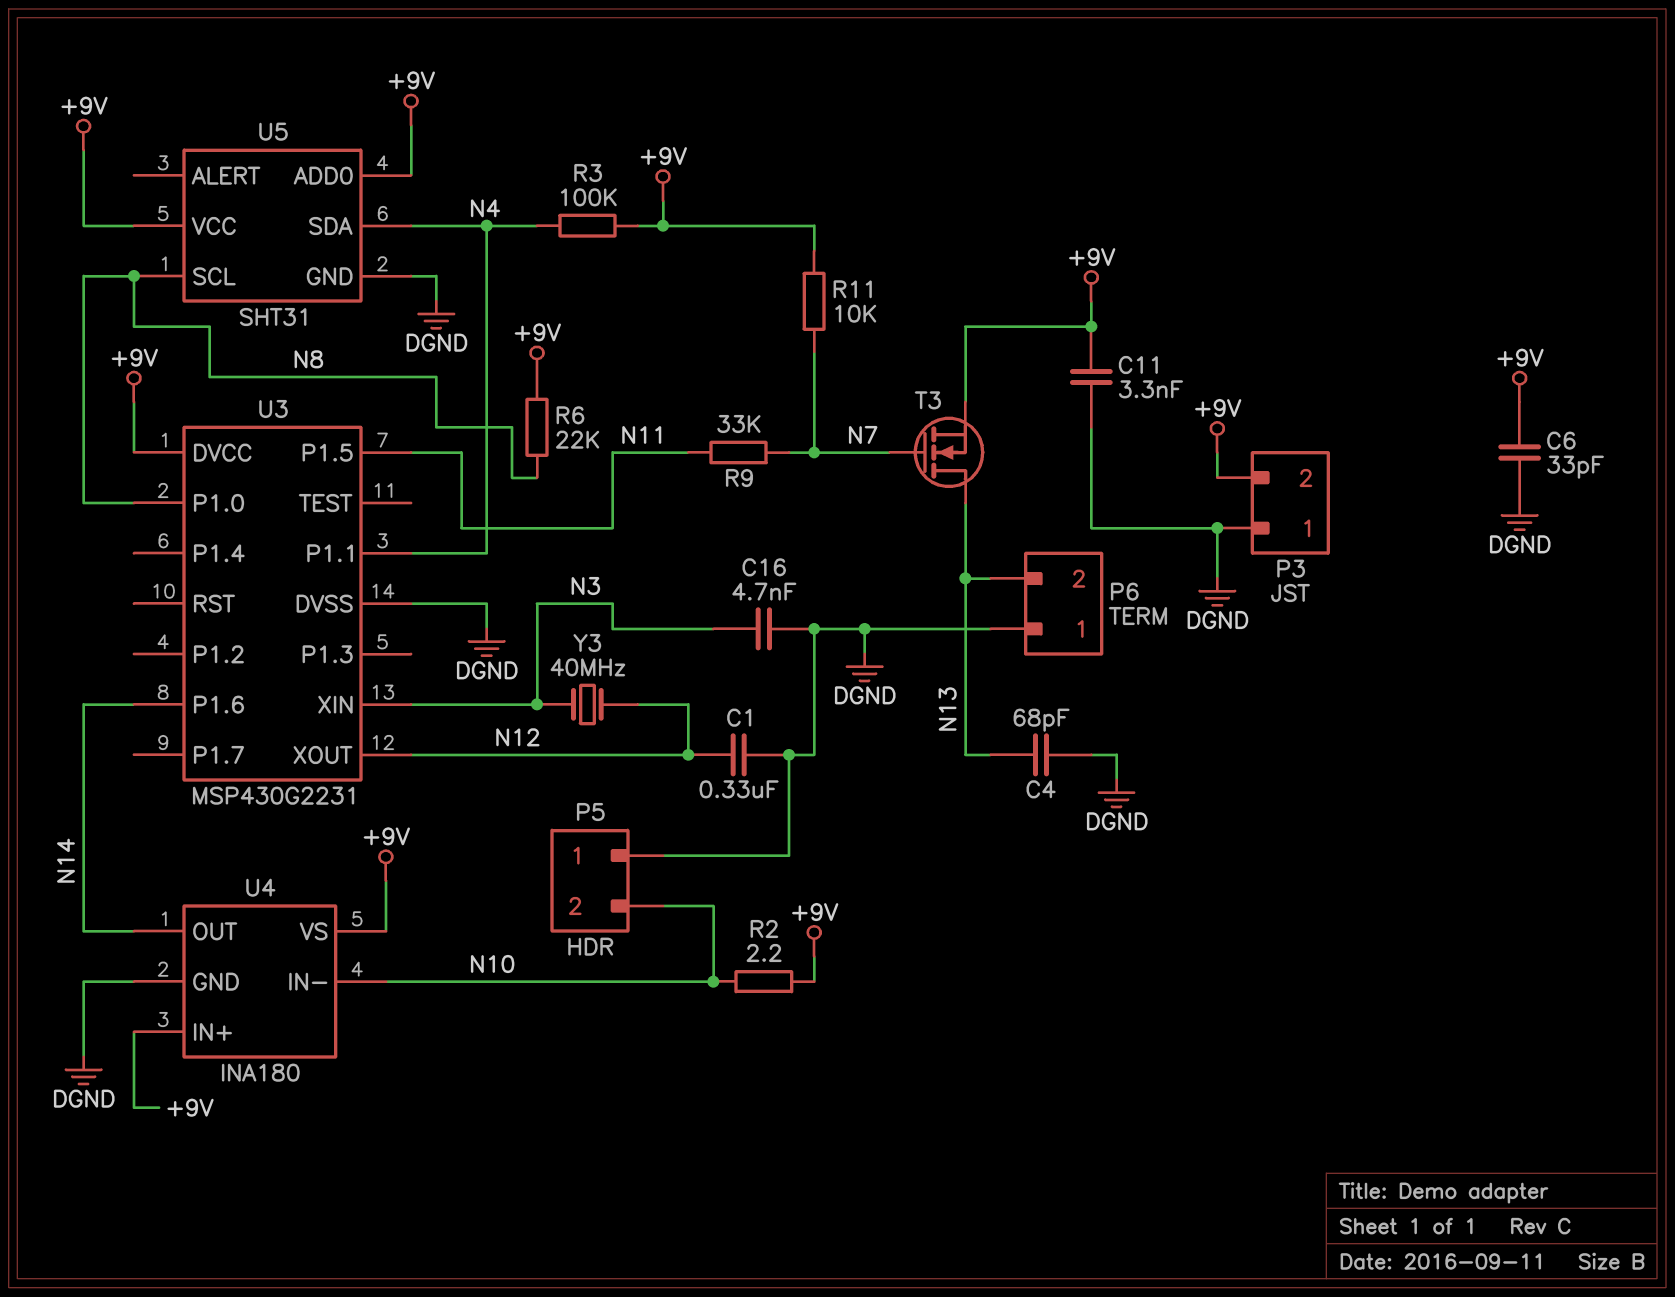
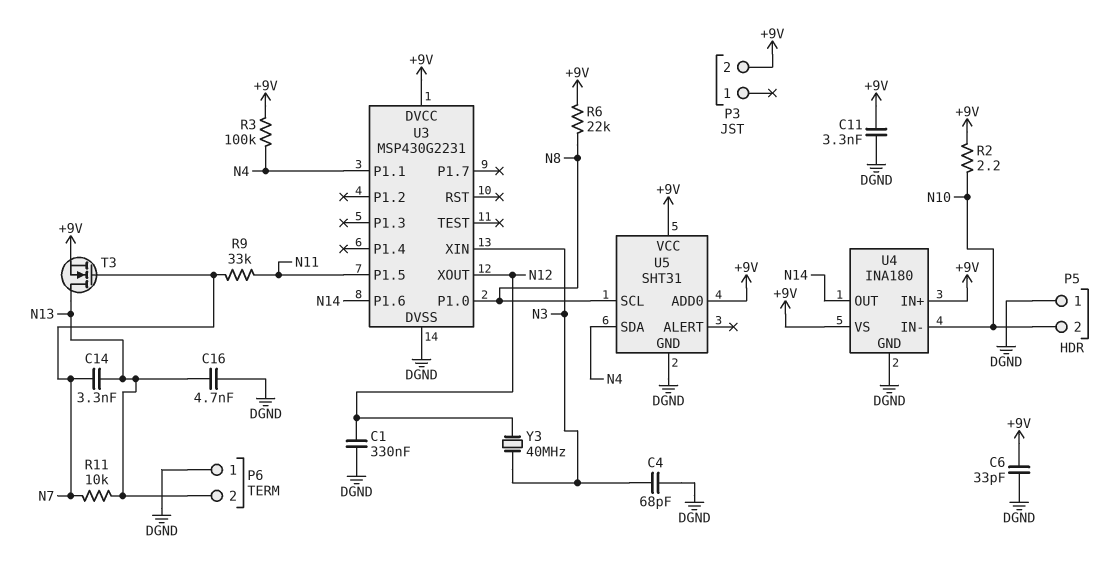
C4: 68pF (DGND, N13) -> 68pF (DGND, N3)
C14: none -> 3.3nF (N7, N13)
C16: 4.7nF (DGND, N3) -> 4.7nF (DGND, N13)
P3 pin 1: DGND -> none
R11: 10k (+9V, N7) -> 10k (N7, N13)

